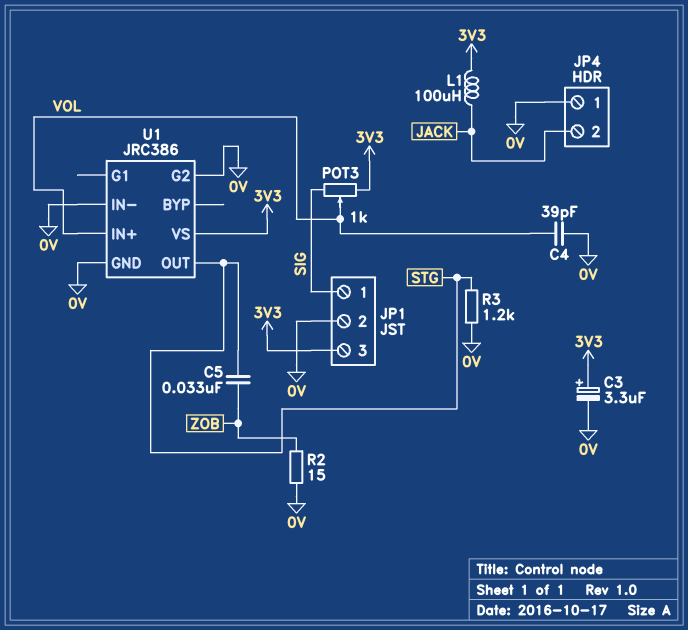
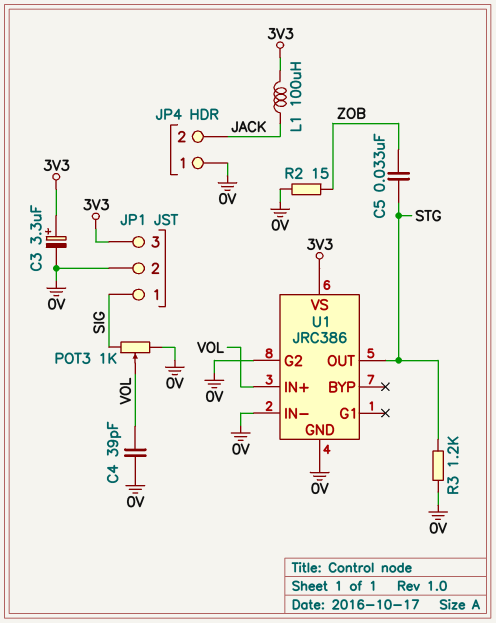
POT3: 1k (3V3, SIG, wiper VOL) -> 1k (0V, SIG, wiper VOL)

